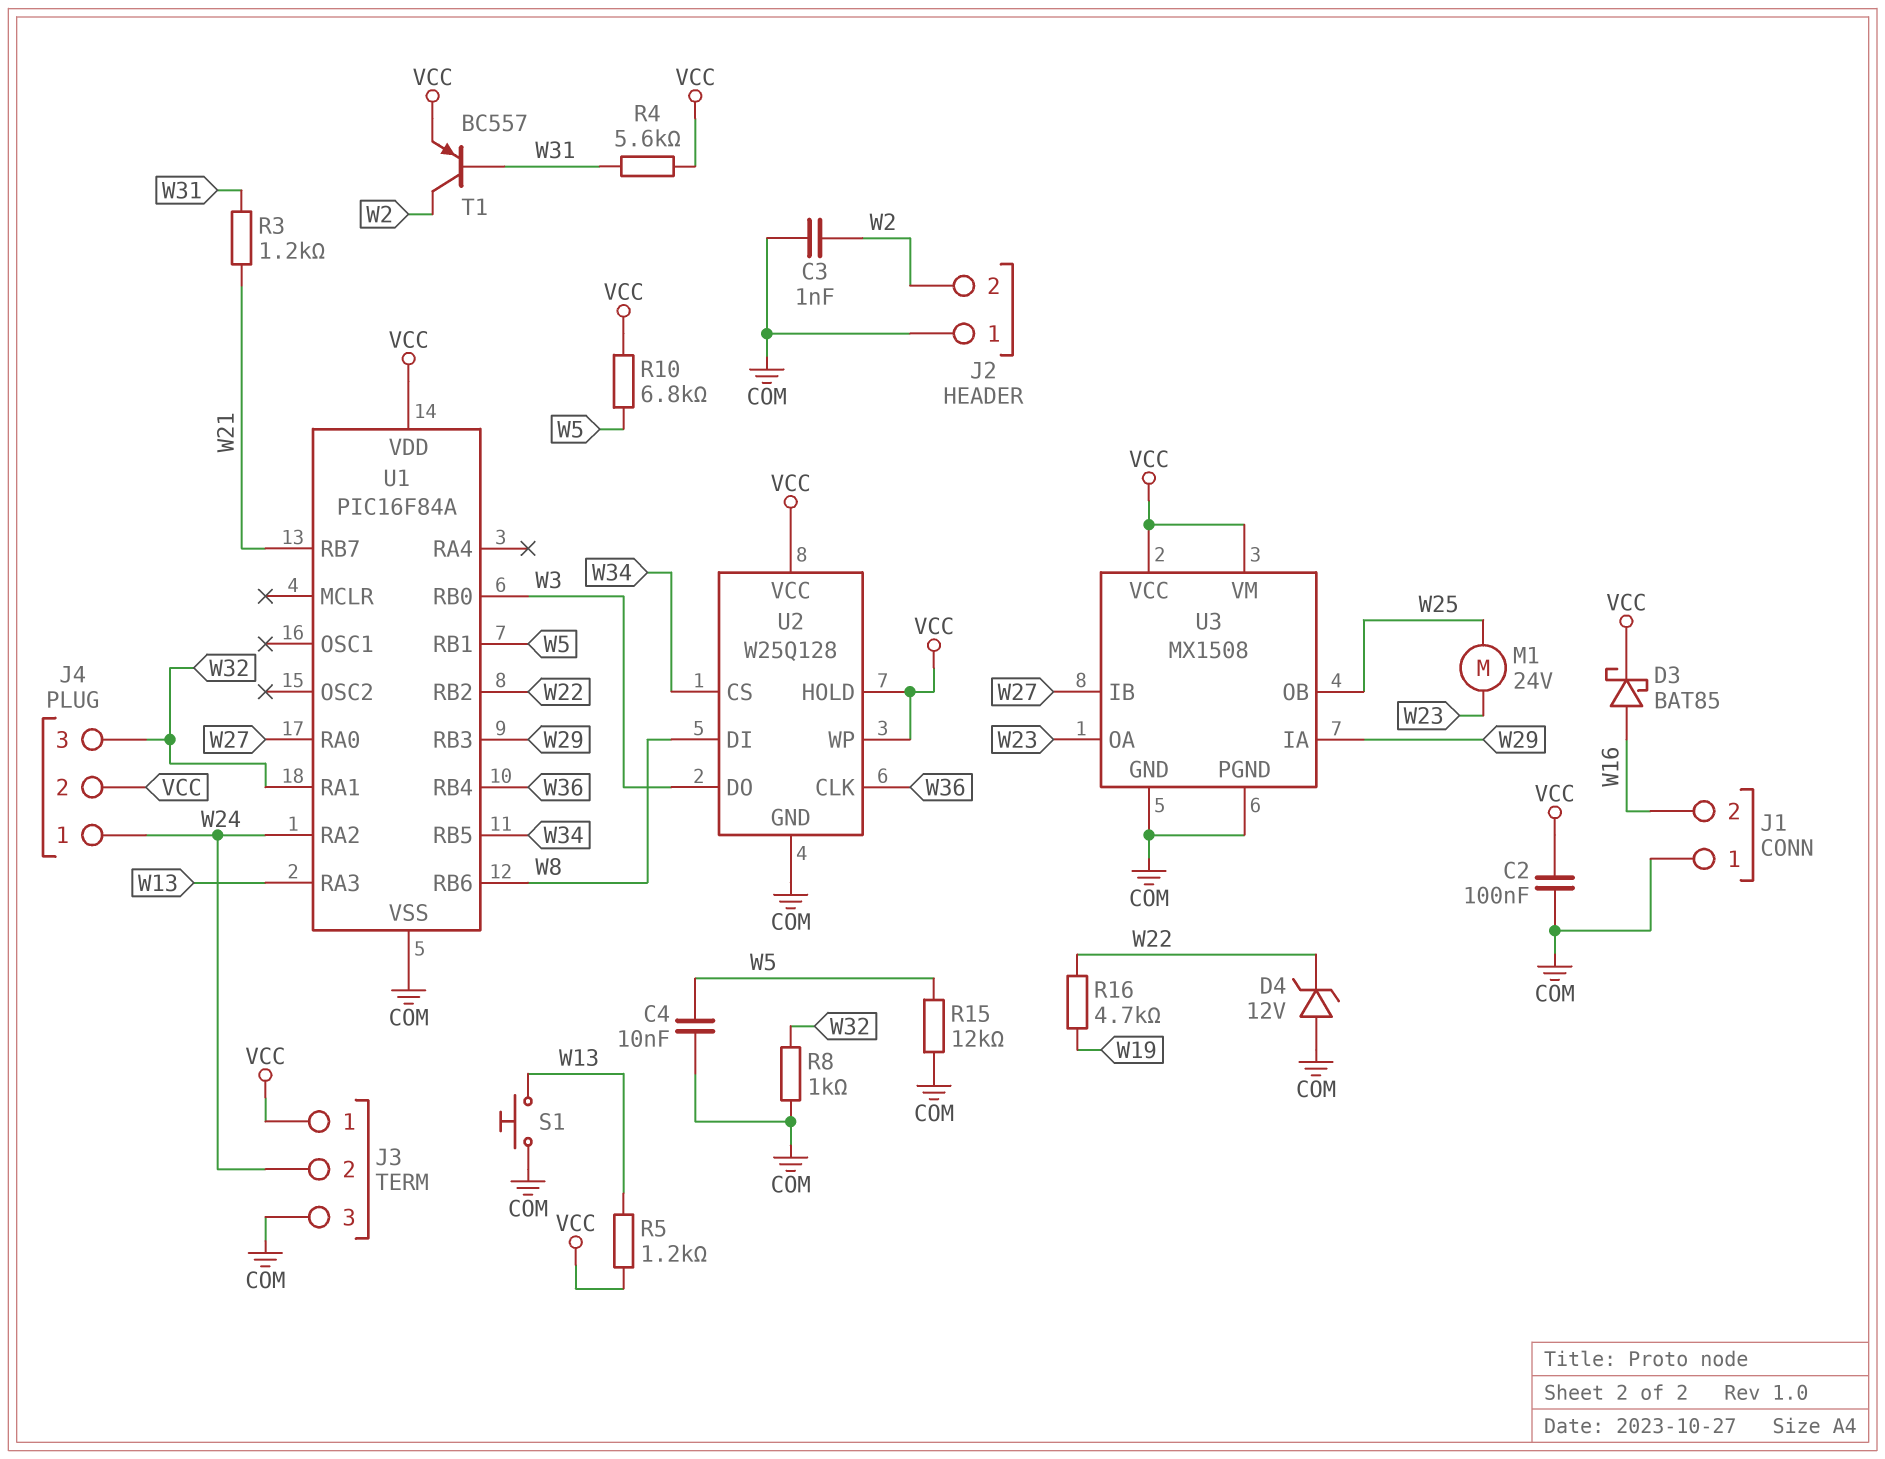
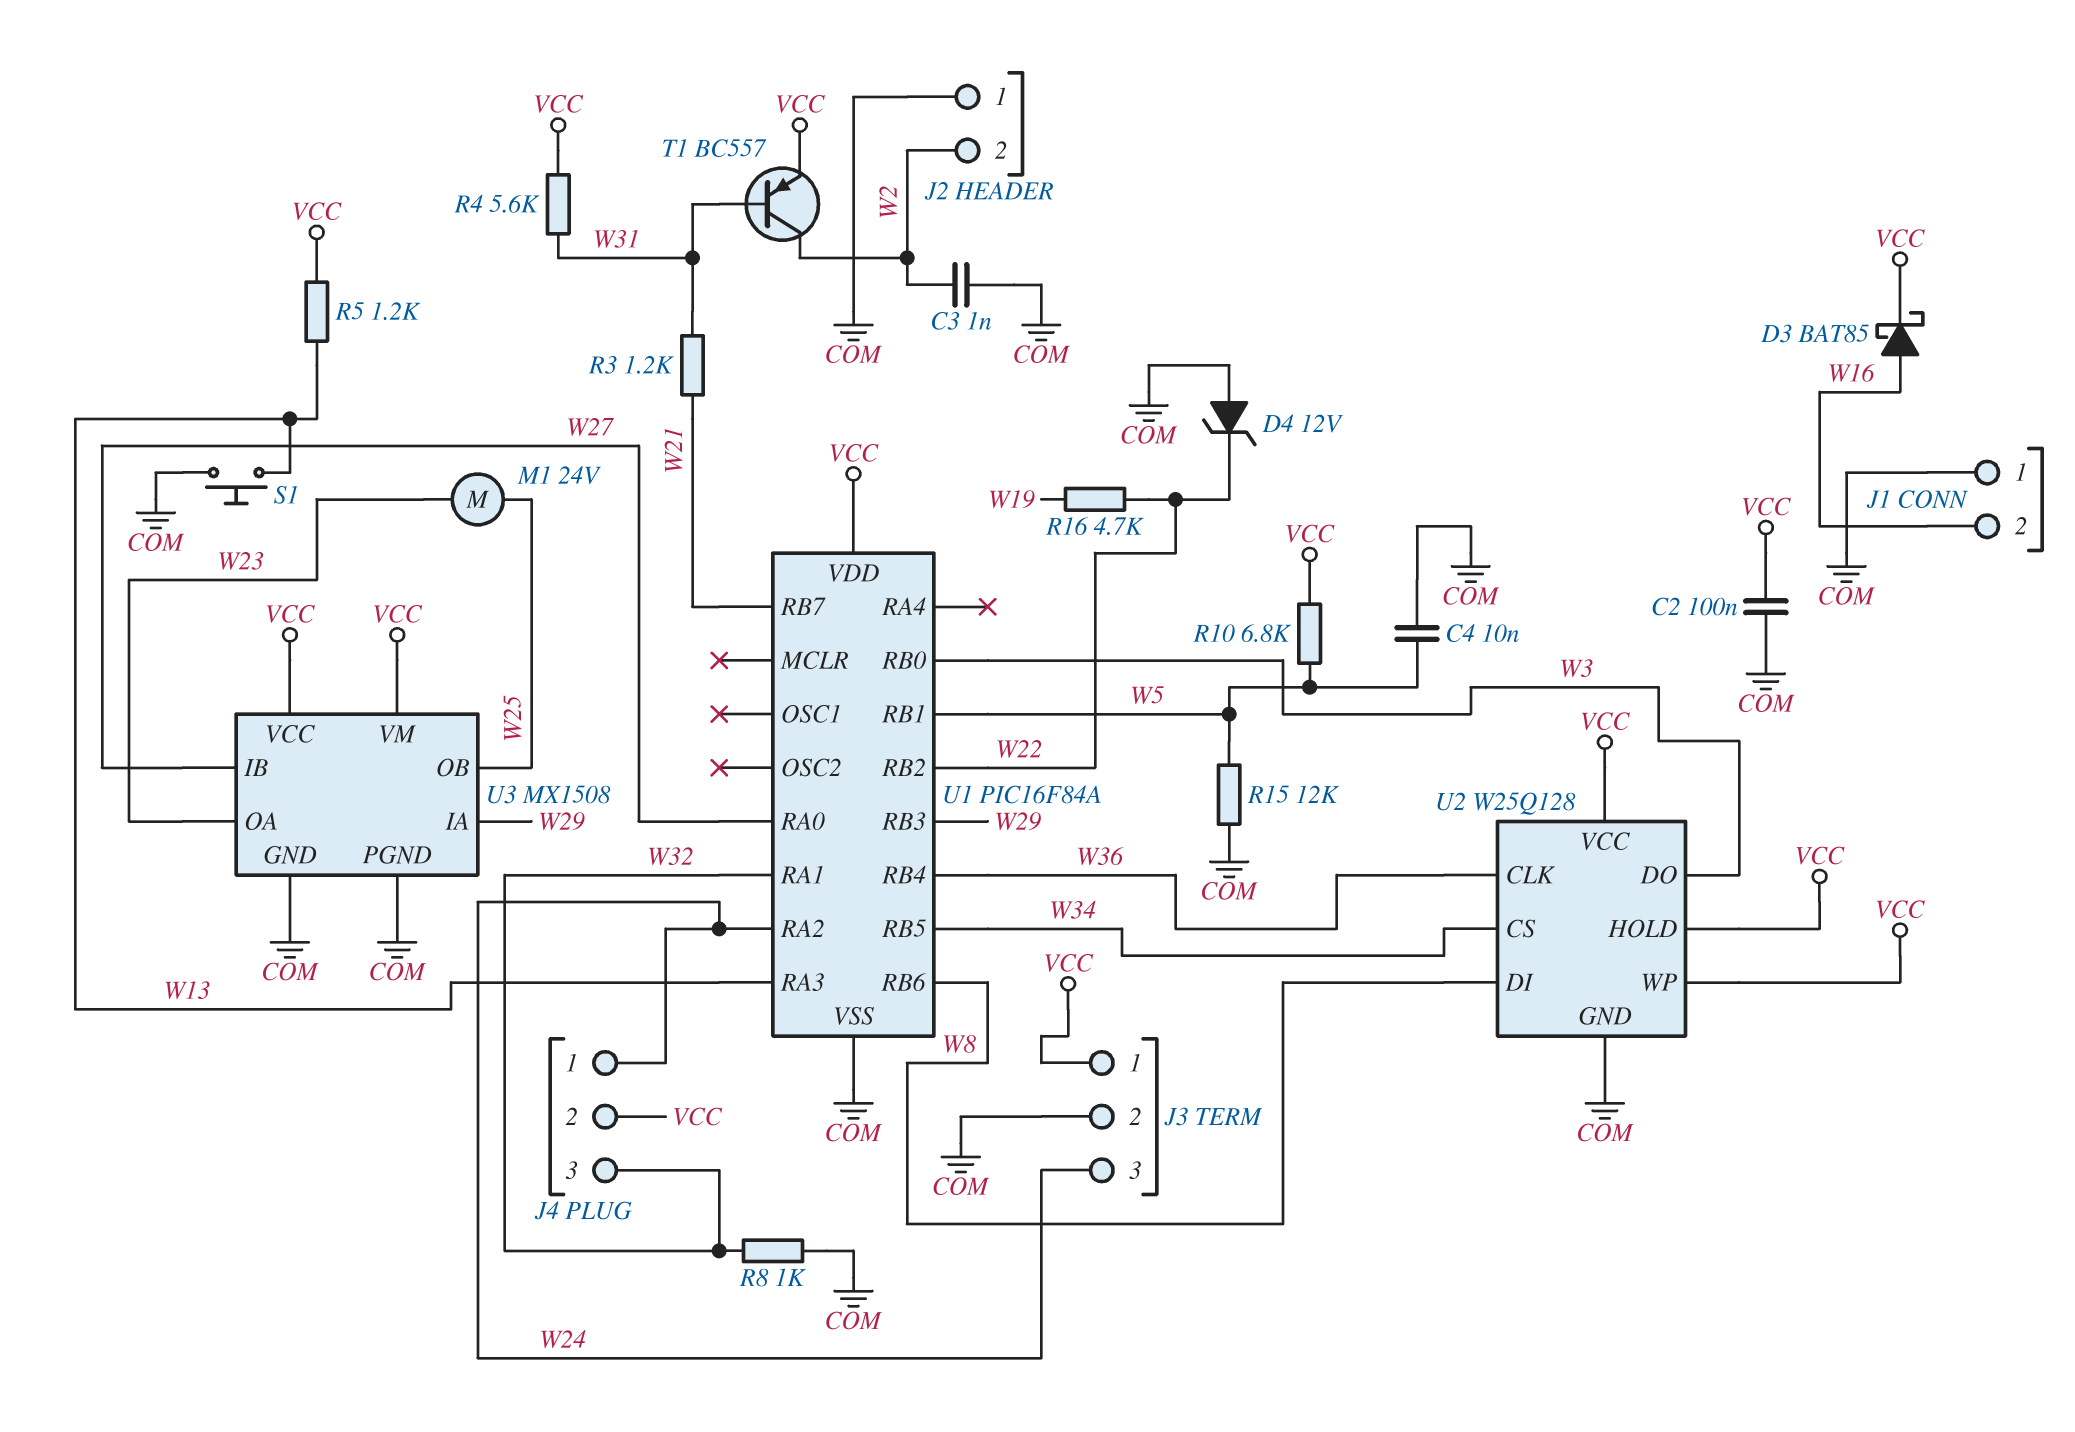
J3 pin 2: W24 -> COM
J3 pin 3: COM -> W24

